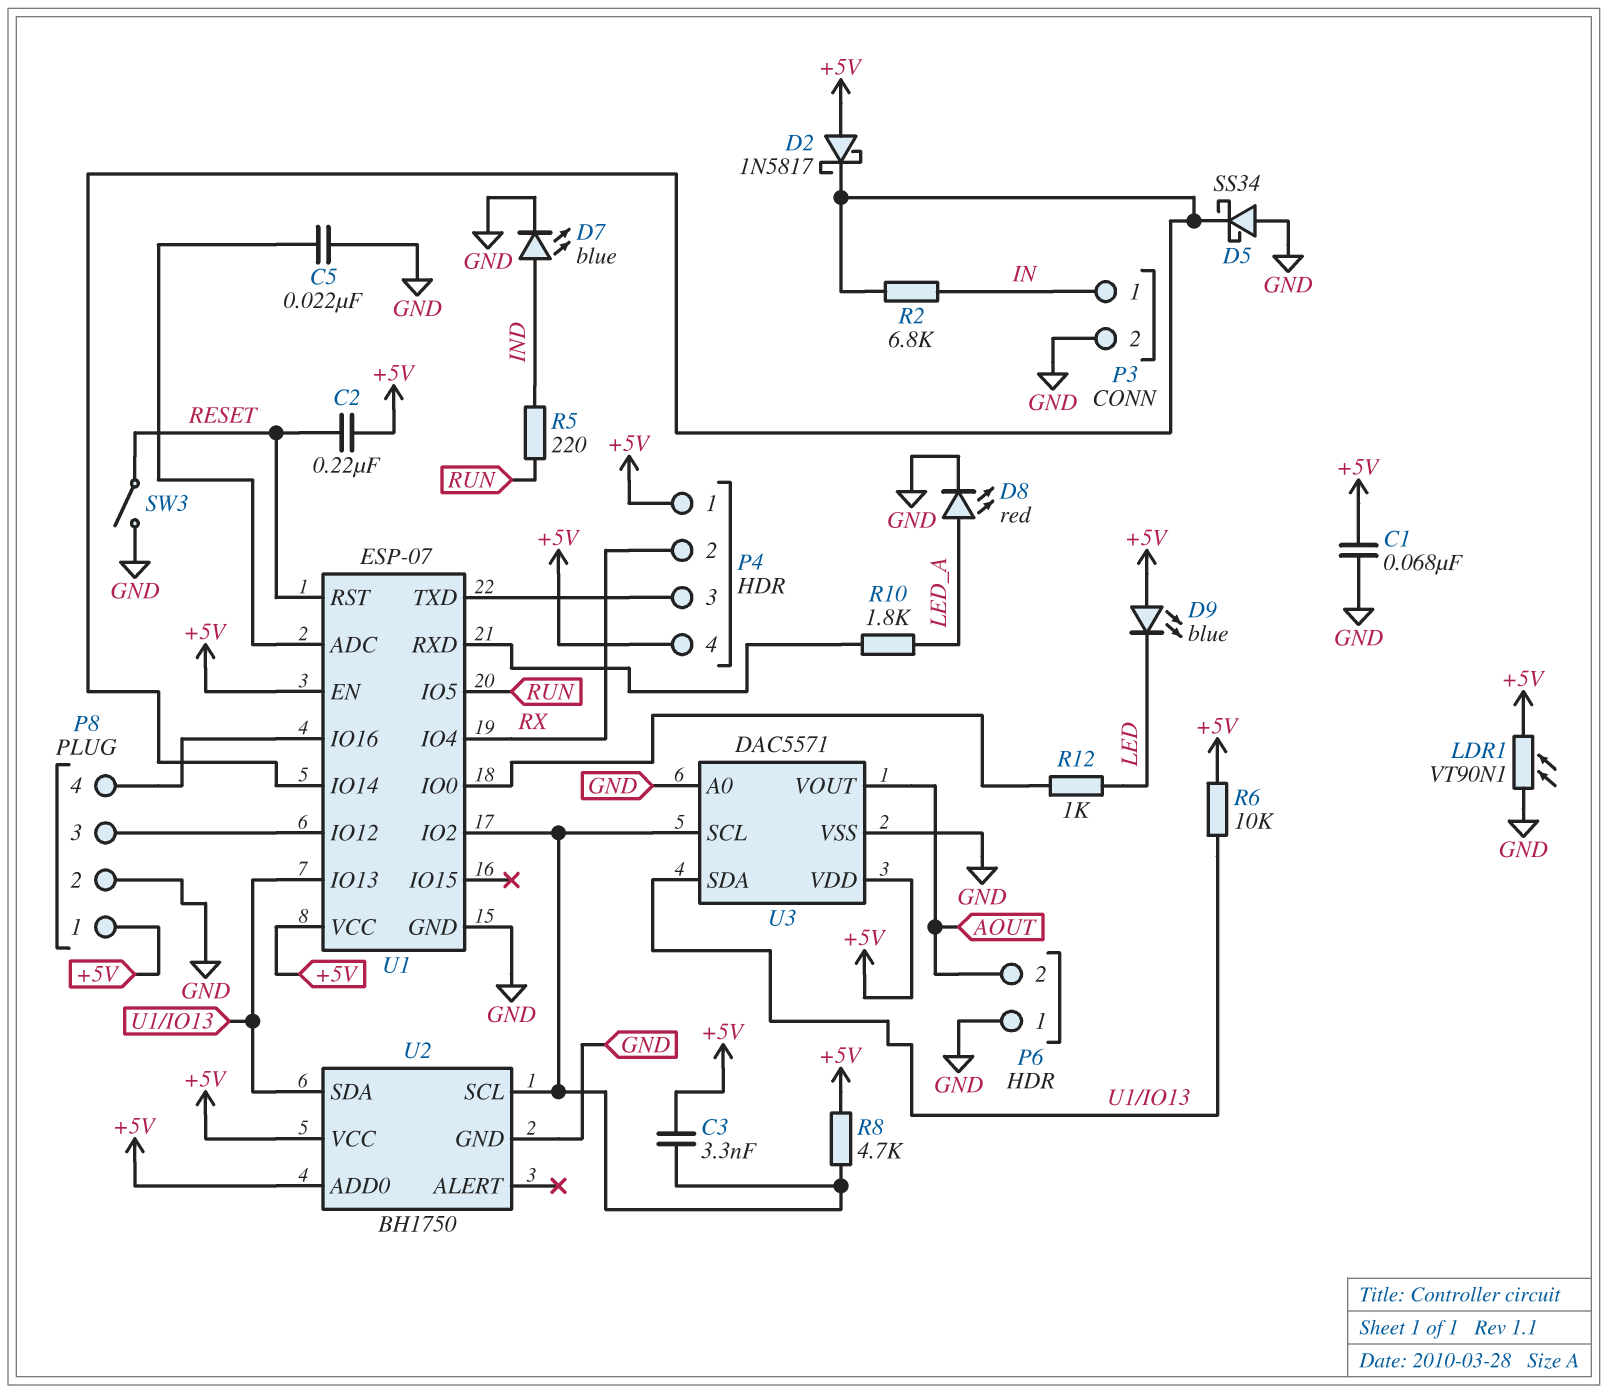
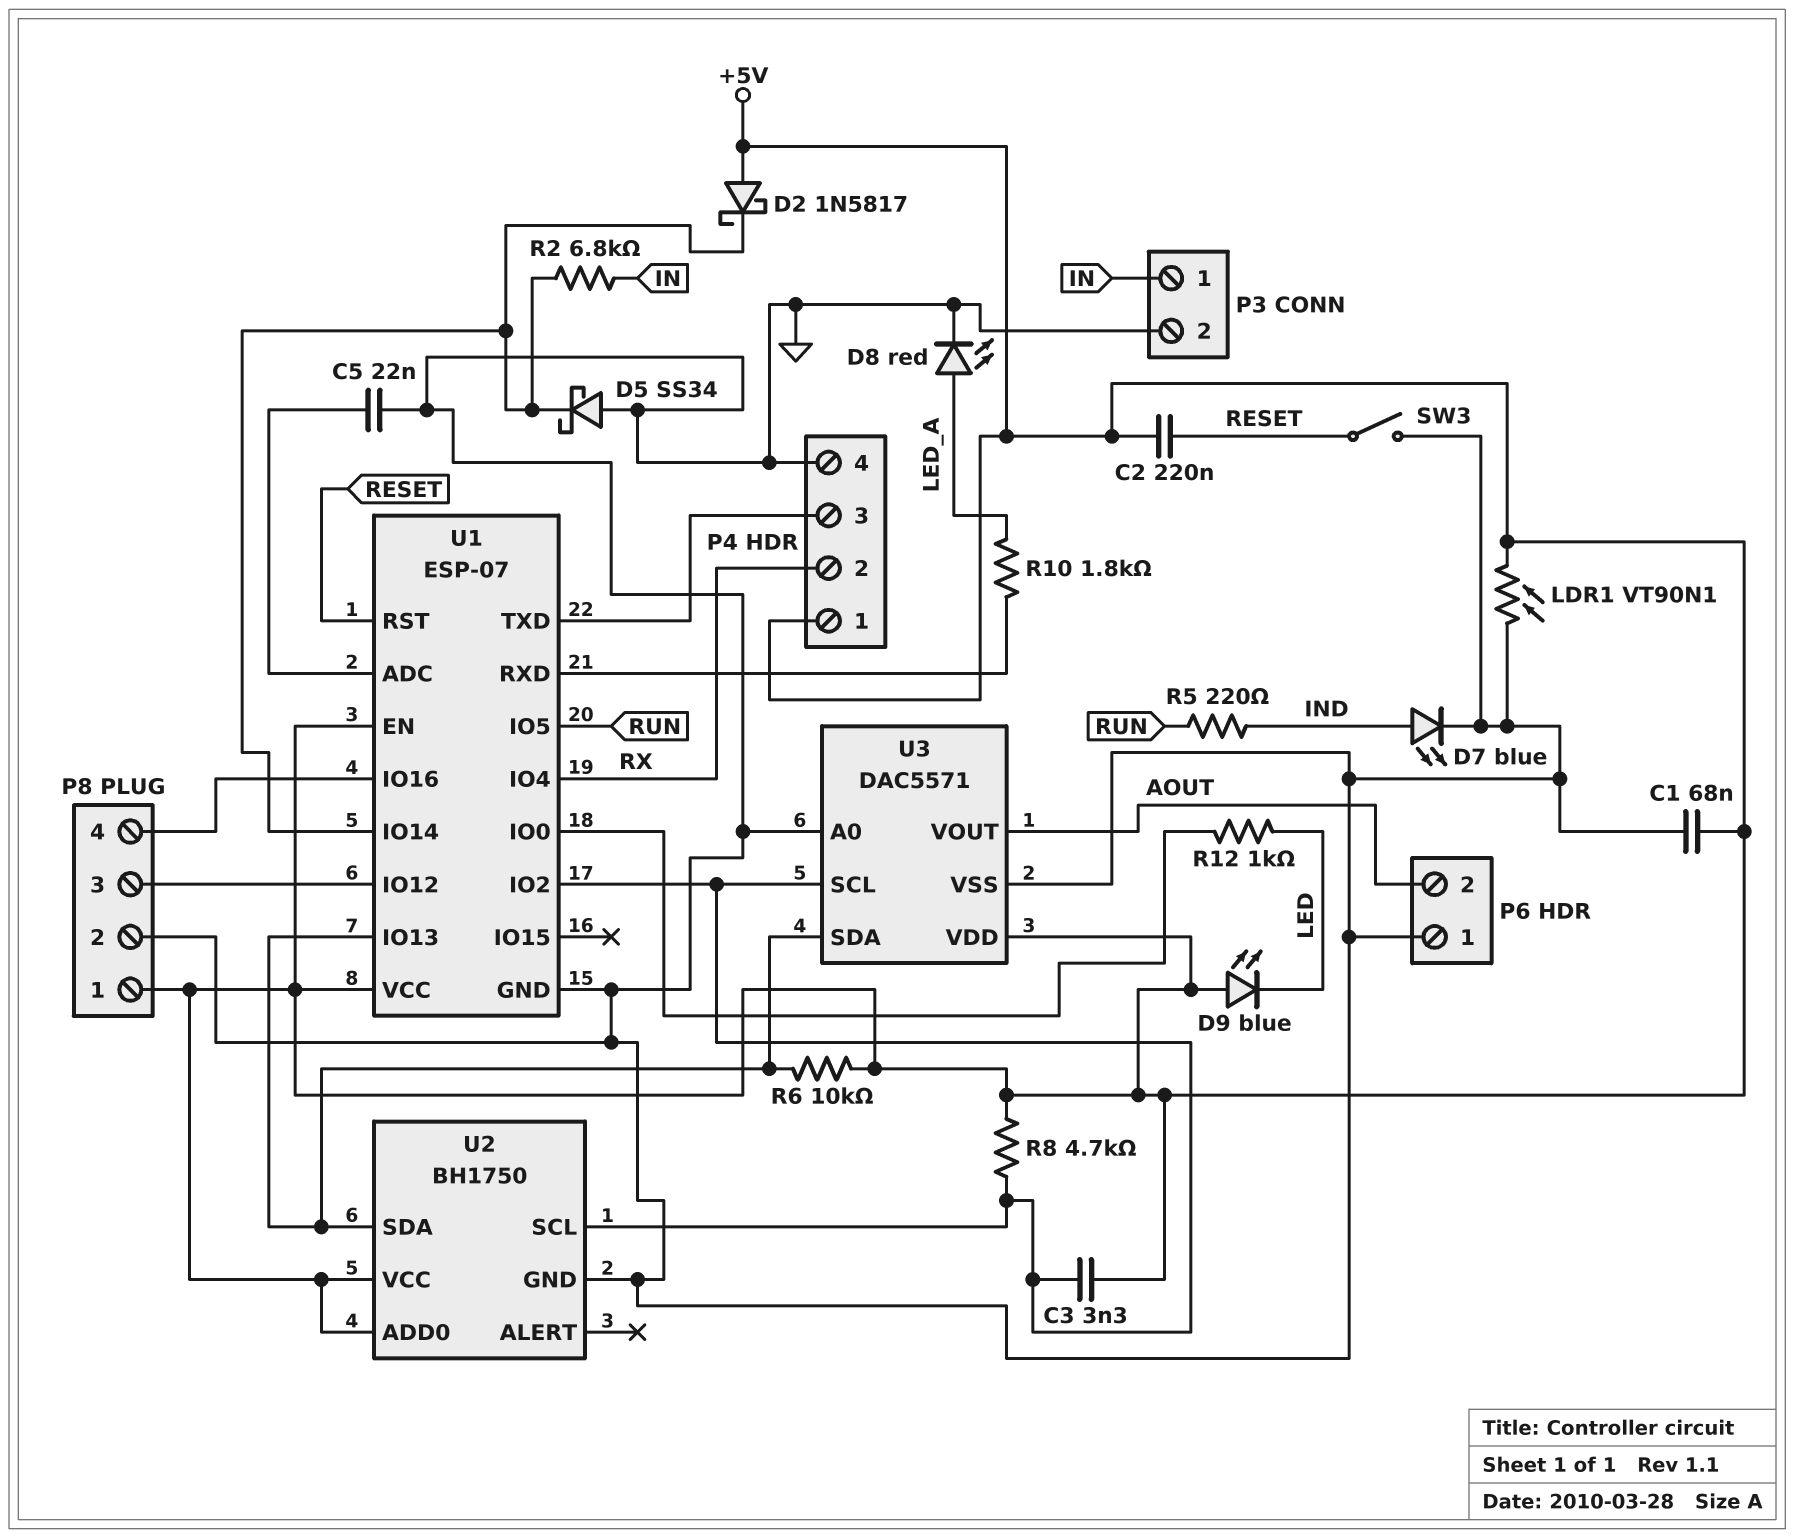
P4 pin 4: +5V -> GND

